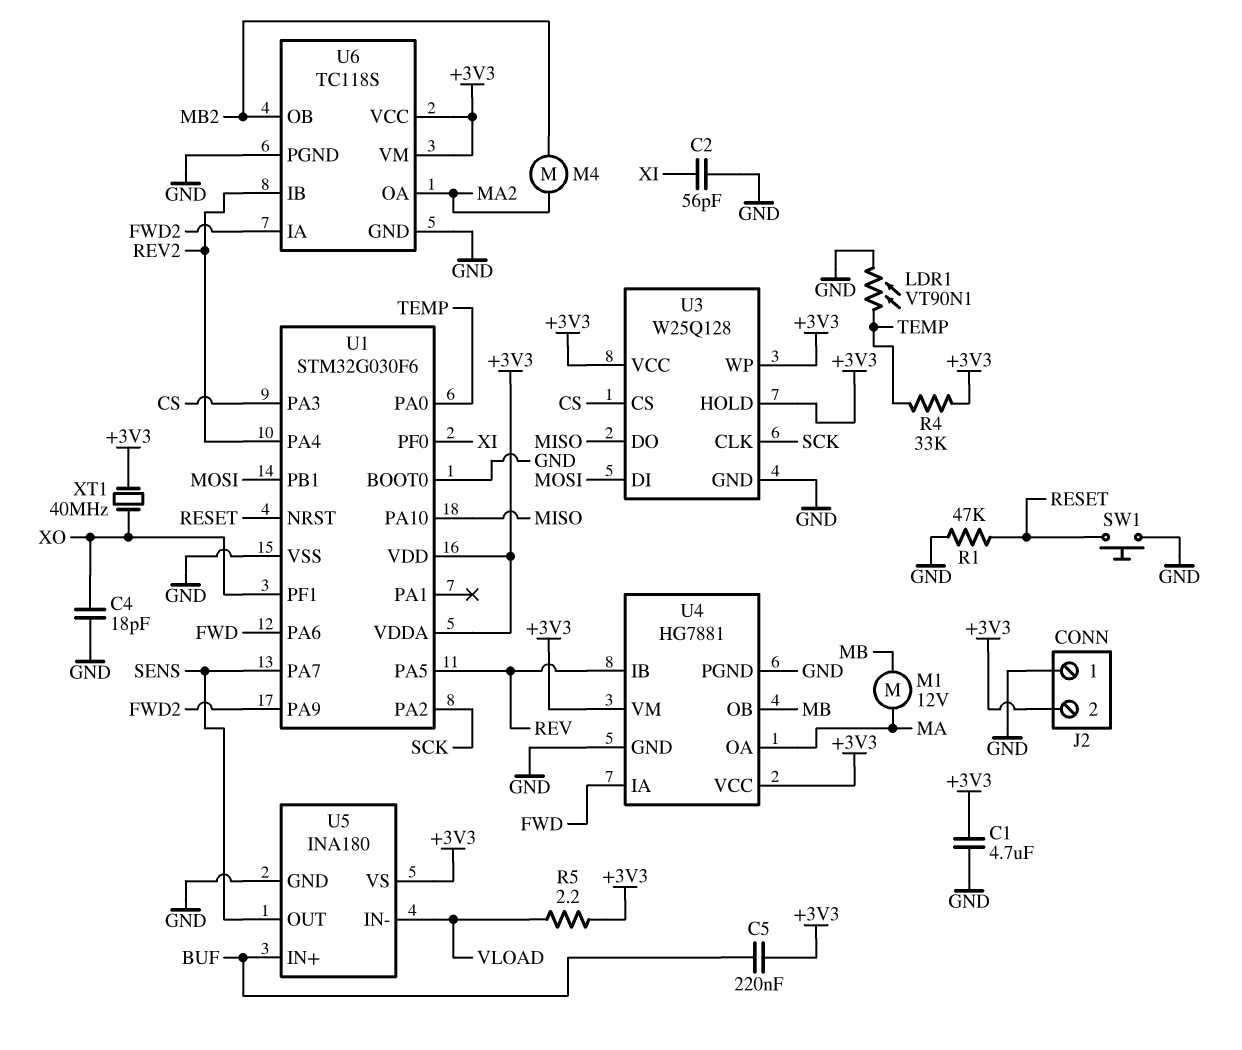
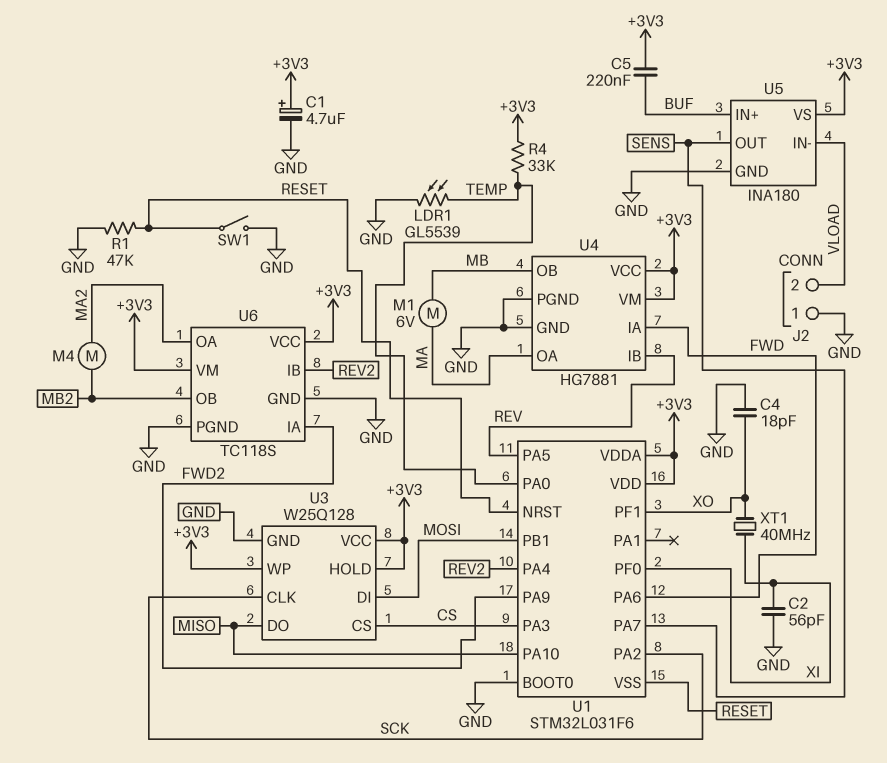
C1: 4.7uF (+3V3, GND) -> 4.7uF (plus +3V3, minus GND)
J2 pin 2: +3V3 -> VLOAD
LDR1: VT90N1 (GND, TEMP) -> GL5539 (GND, TEMP)
M1: motor 12V (MA, MB) -> motor 6V (MA, MB)
R5: 2.2 (+3V3, VLOAD) -> none
SW1: button (GND, RESET) -> switch (GND, RESET)
U1: STM32G030F6 -> STM32L031F6
U1 pin VSS: GND -> RESET
XT1: 40MHz (+3V3, XO) -> 40MHz (XI, XO)

